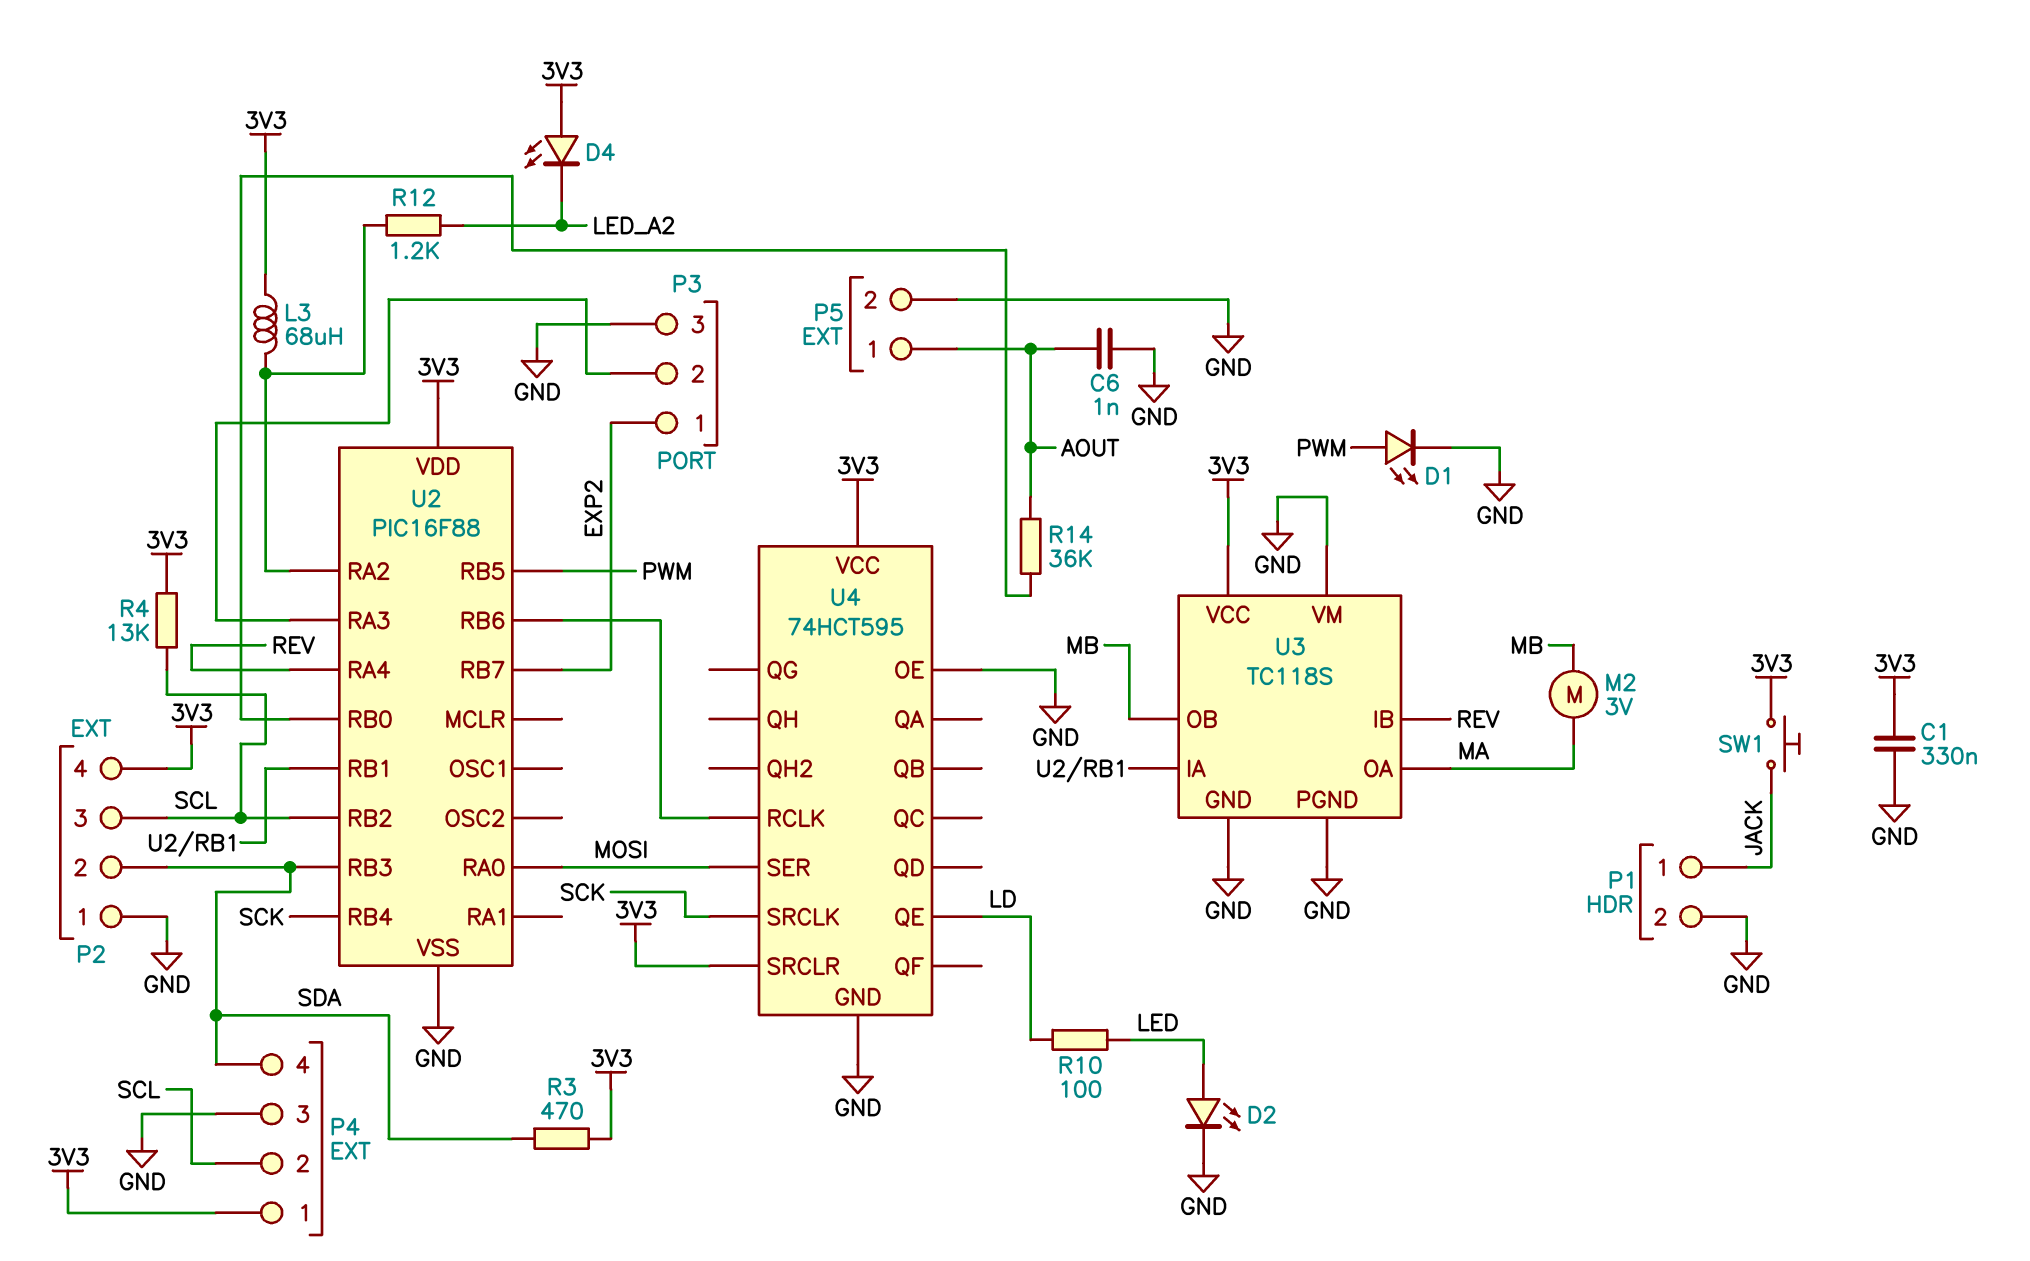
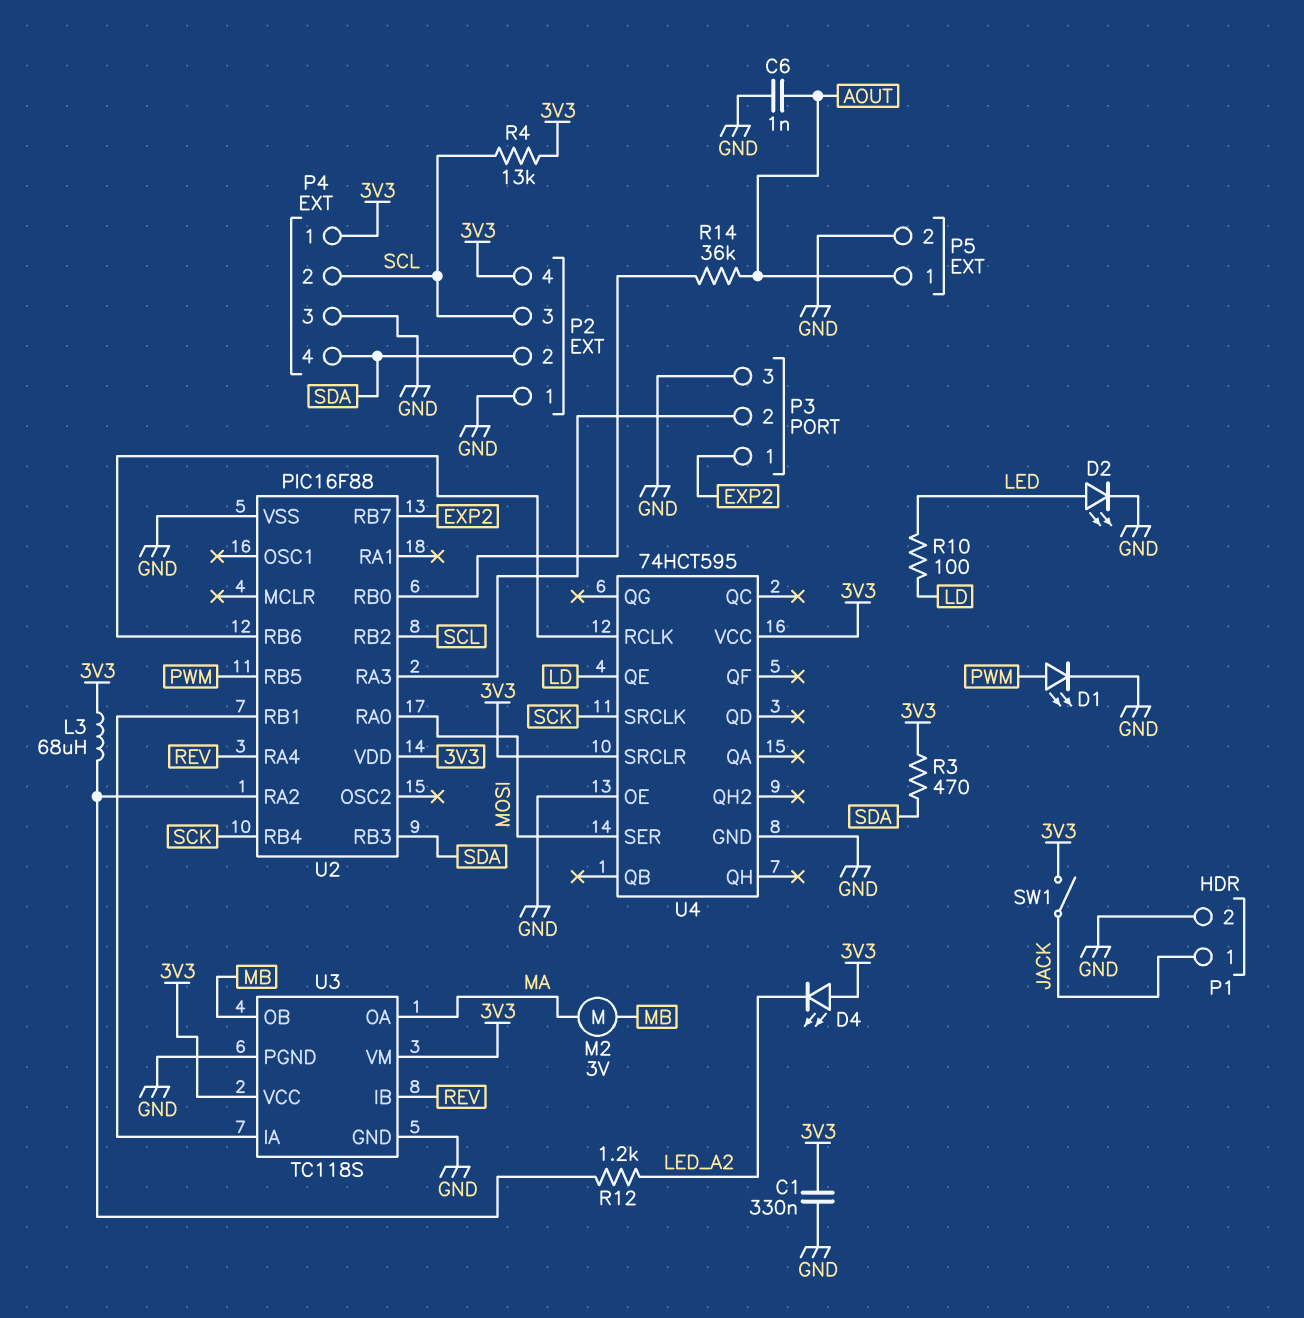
SW1: button (3V3, JACK) -> switch (3V3, JACK)
U3 pin VM: GND -> 3V3

